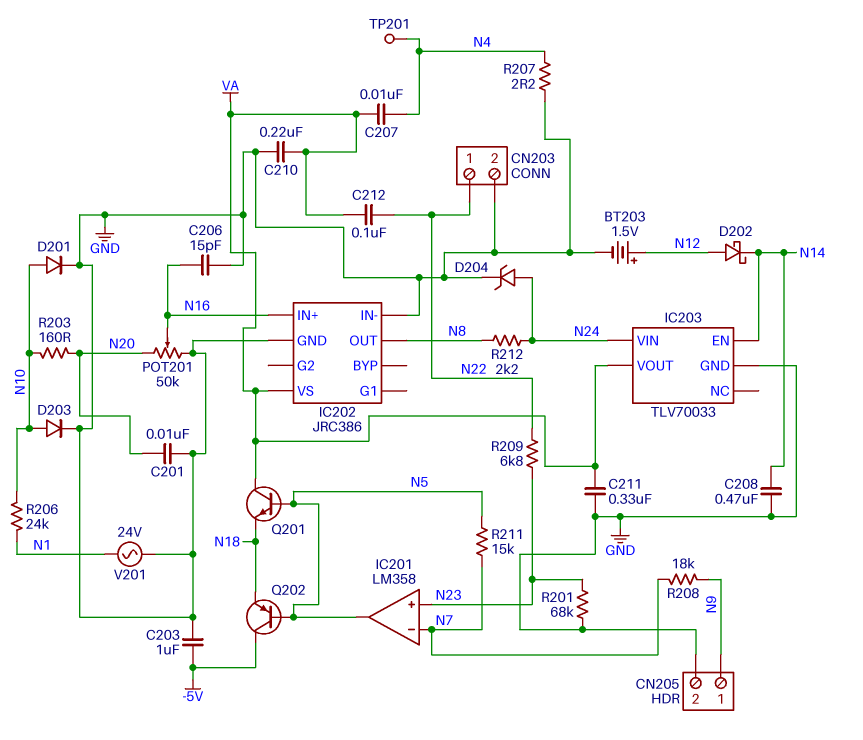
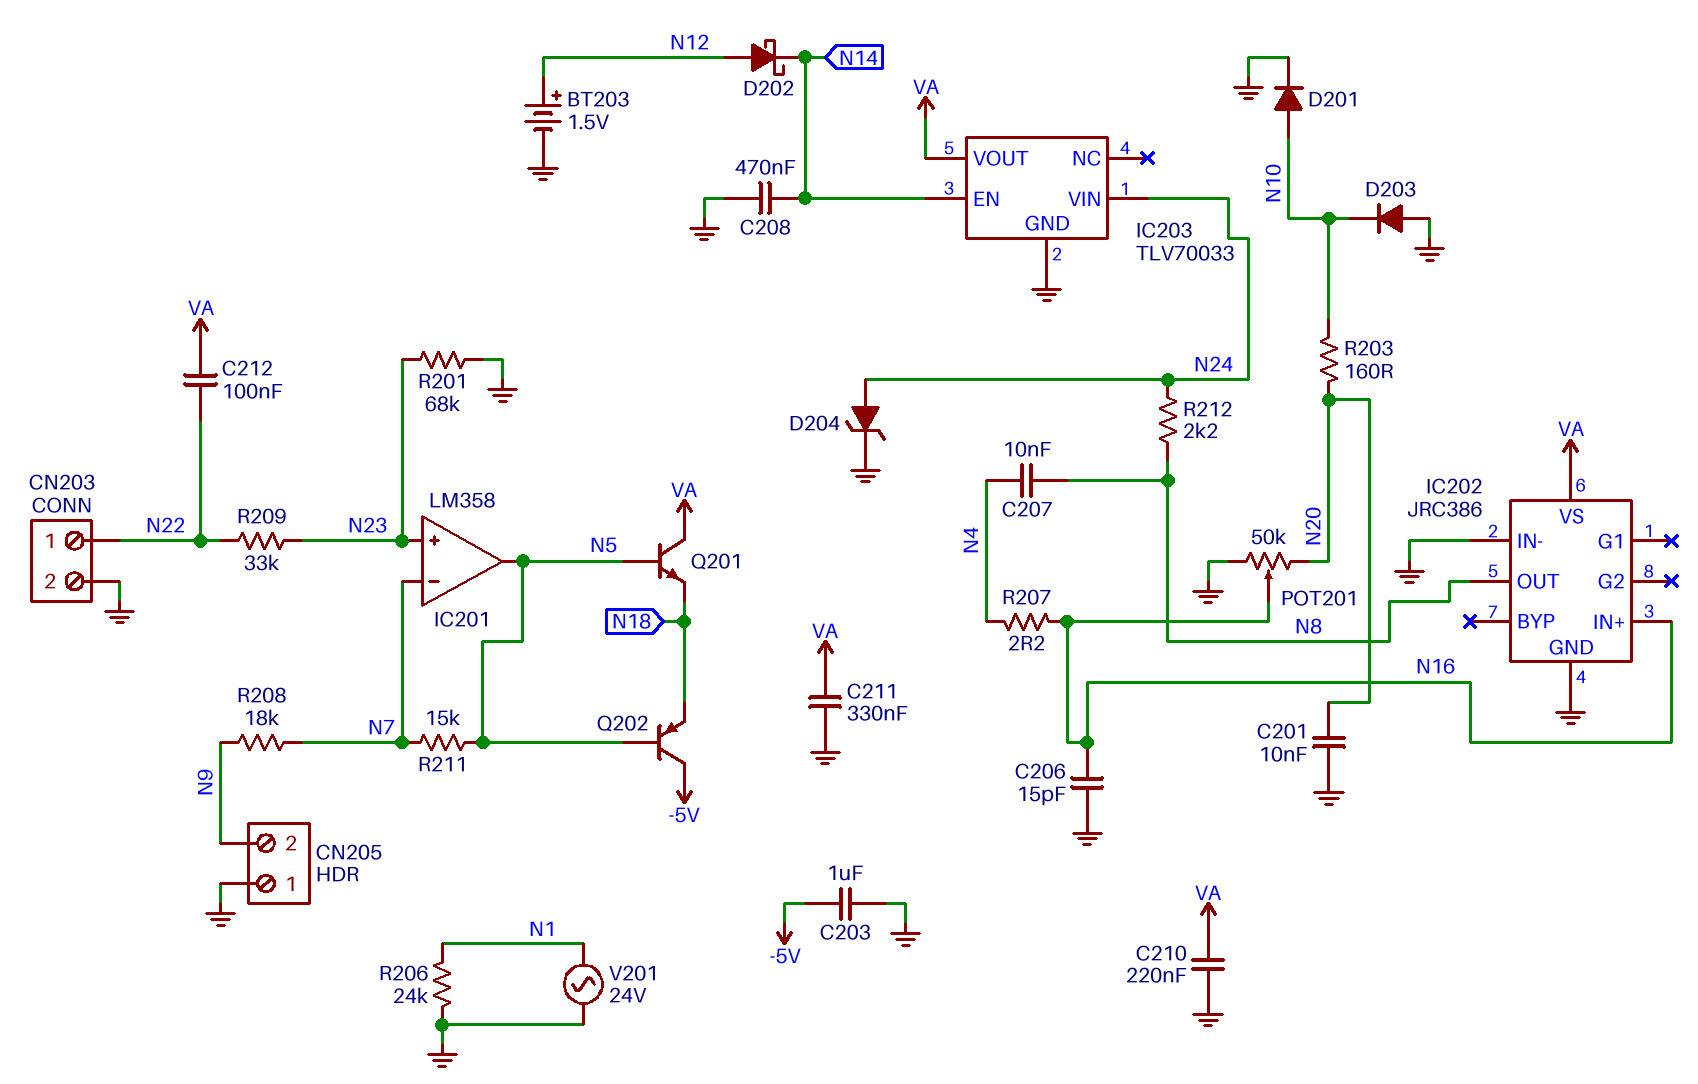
C207: 10nF (N4, VA) -> 10nF (N4, N8)
CN205 pin 1: N9 -> GND
CN205 pin 2: GND -> N9
D203: diode (A N10, K GND) -> diode (A GND, K N10)
R206: 24k (N1, N10) -> 24k (GND, N1)
R207: 2.2 (GND, N4) -> 2.2 (N4, N16)
R209: 6.8k (N22, N23) -> 33k (N22, N23)
TP201: test point (N4) -> none

